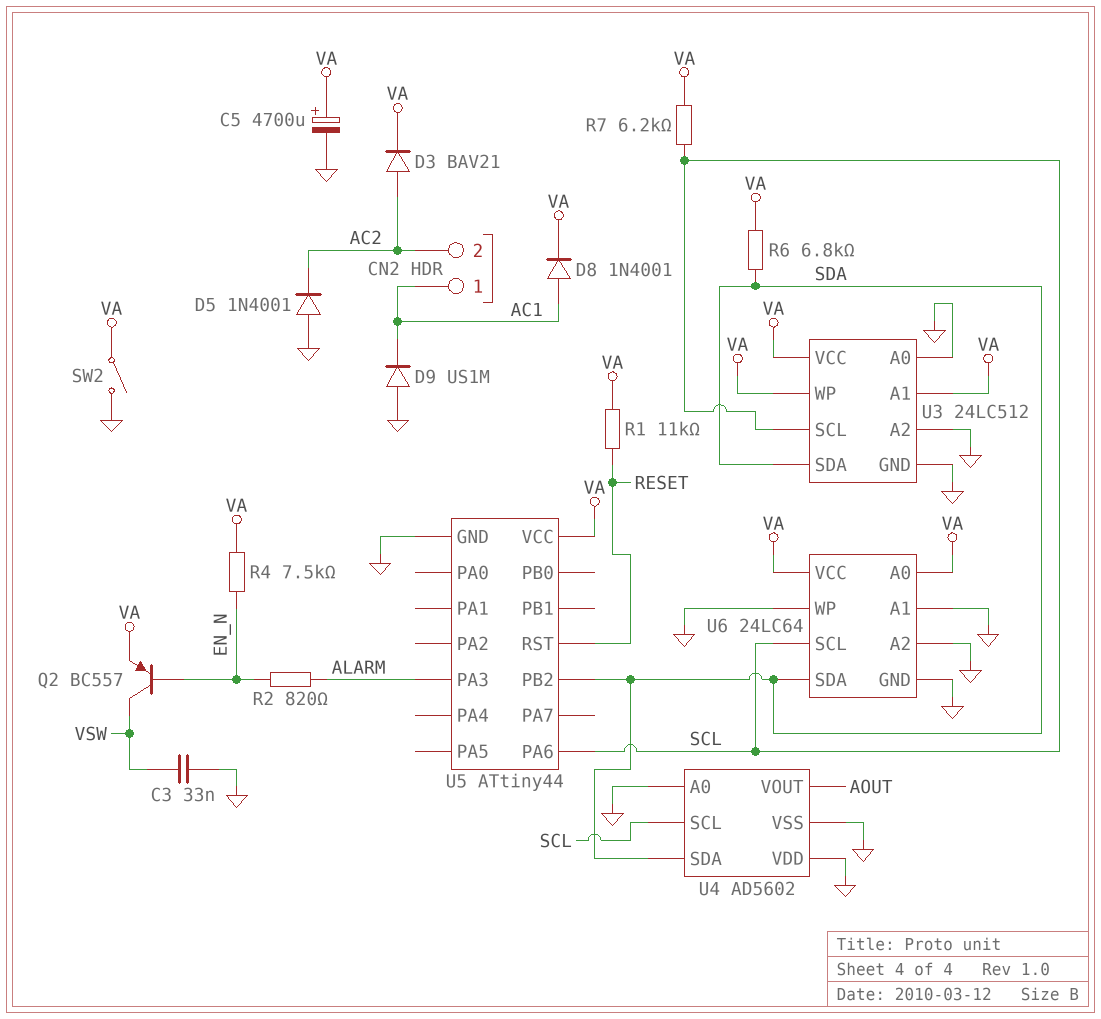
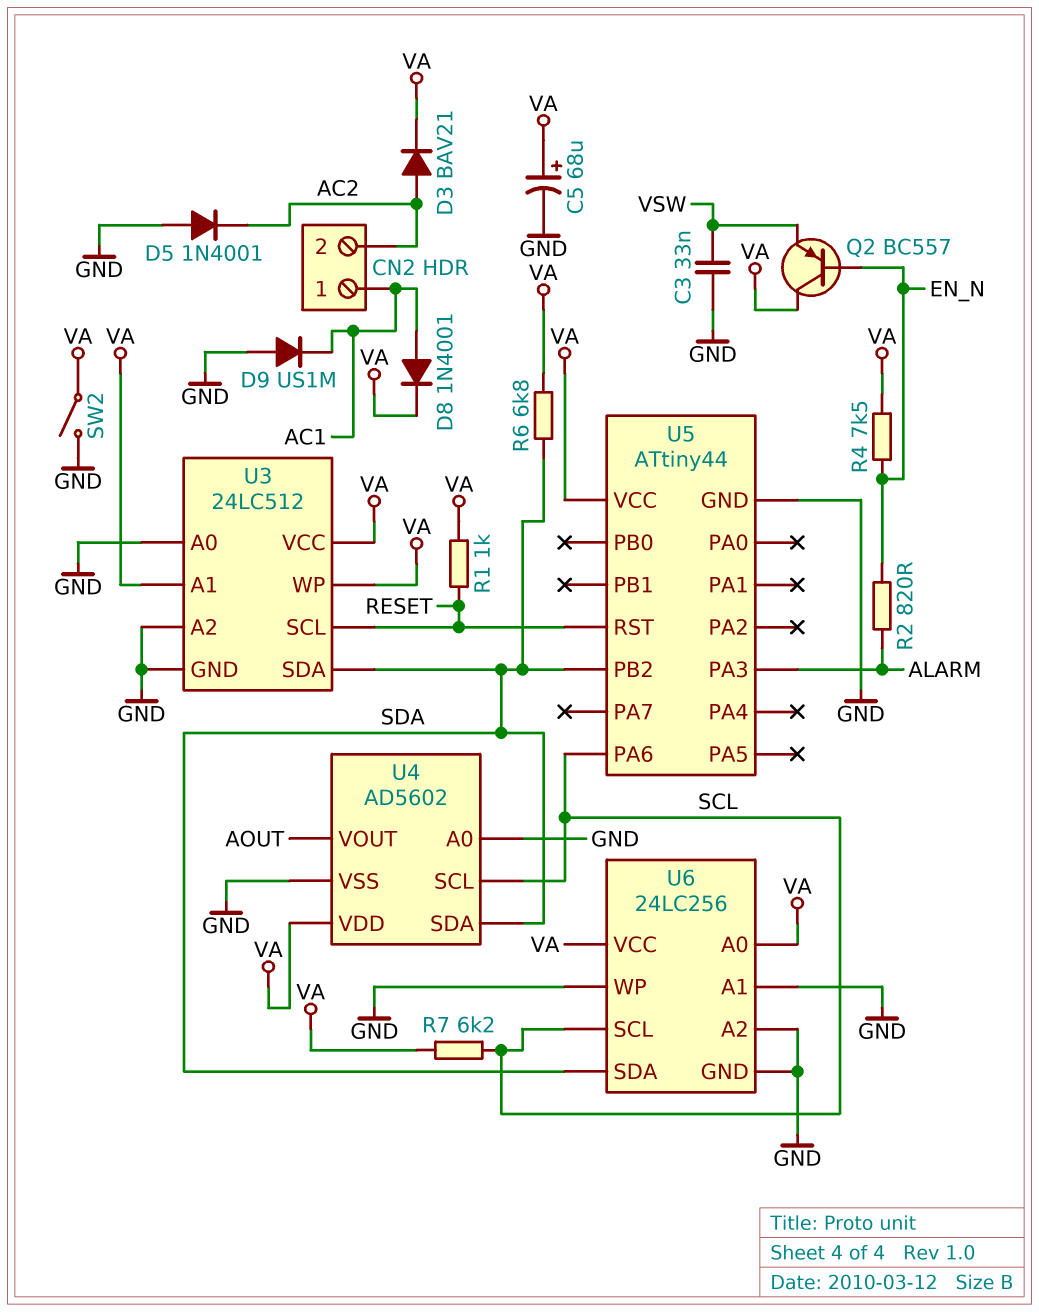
C5: 4700uF (plus VA, minus GND) -> 68uF (plus VA, minus GND)
Q2: PNP BC557 (B EN_N, C VSW, E VA) -> PNP BC557 (B EN_N, C VA, E VSW)
R1: 11k (RESET, VA) -> 1k (RESET, VA)
U3 pin SCL: SCL -> RESET
U4 pin VDD: GND -> VA
U6: 24LC64 -> 24LC256

